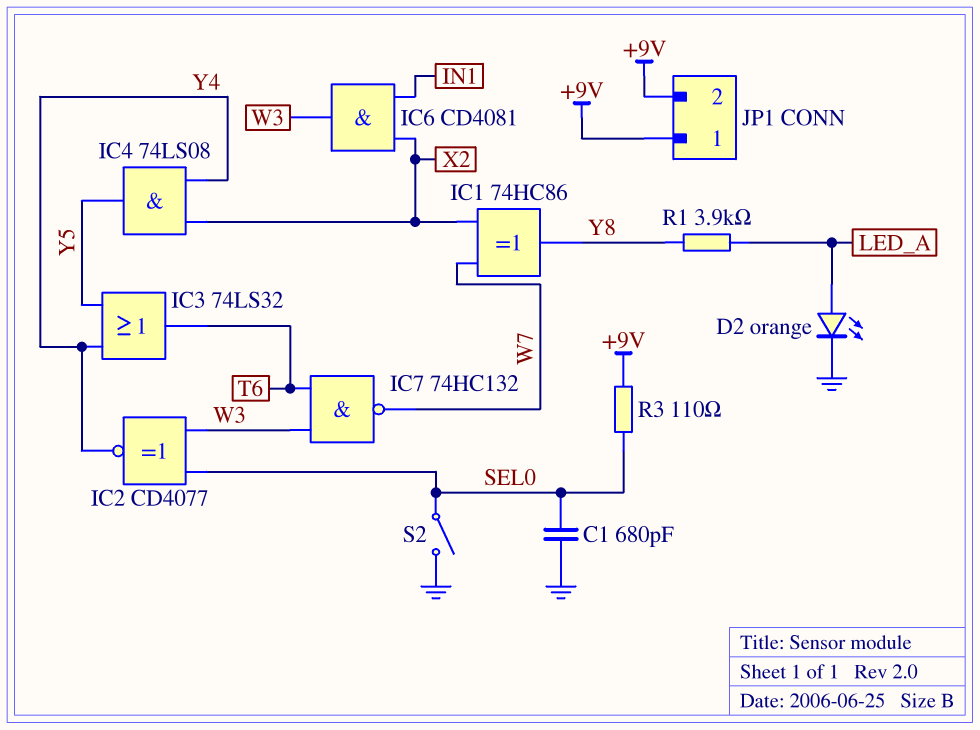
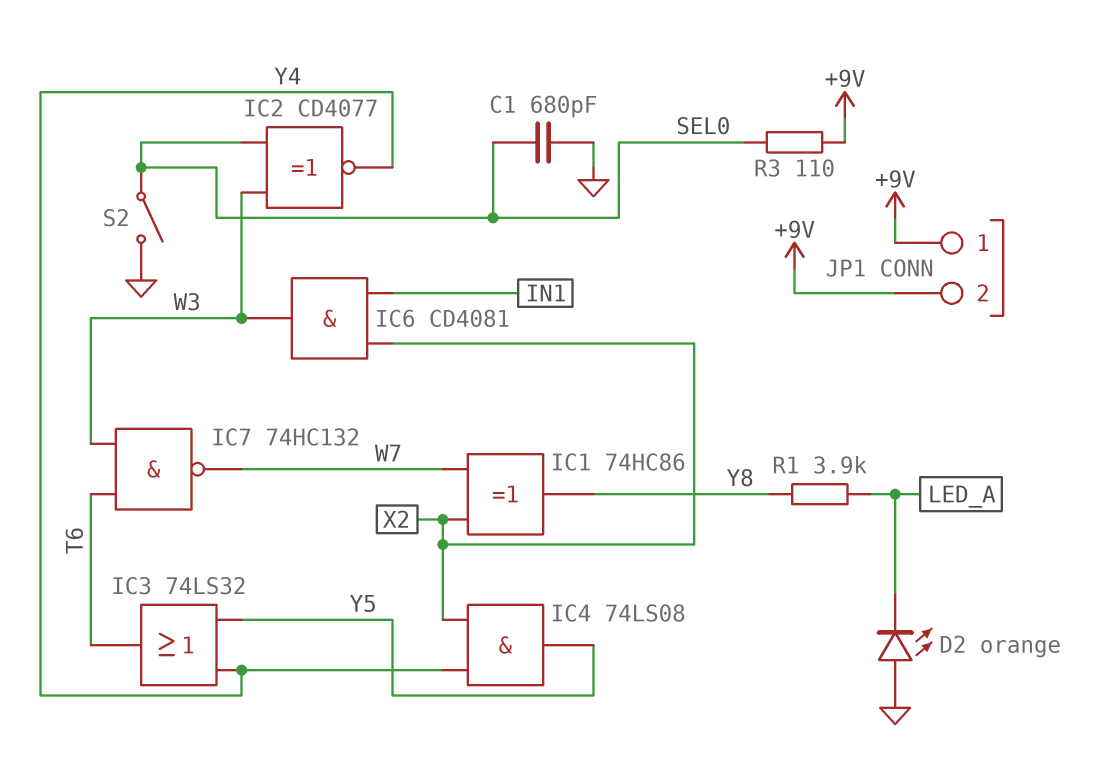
D2: LED orange (A LED_A, K GND) -> LED orange (A GND, K LED_A)

